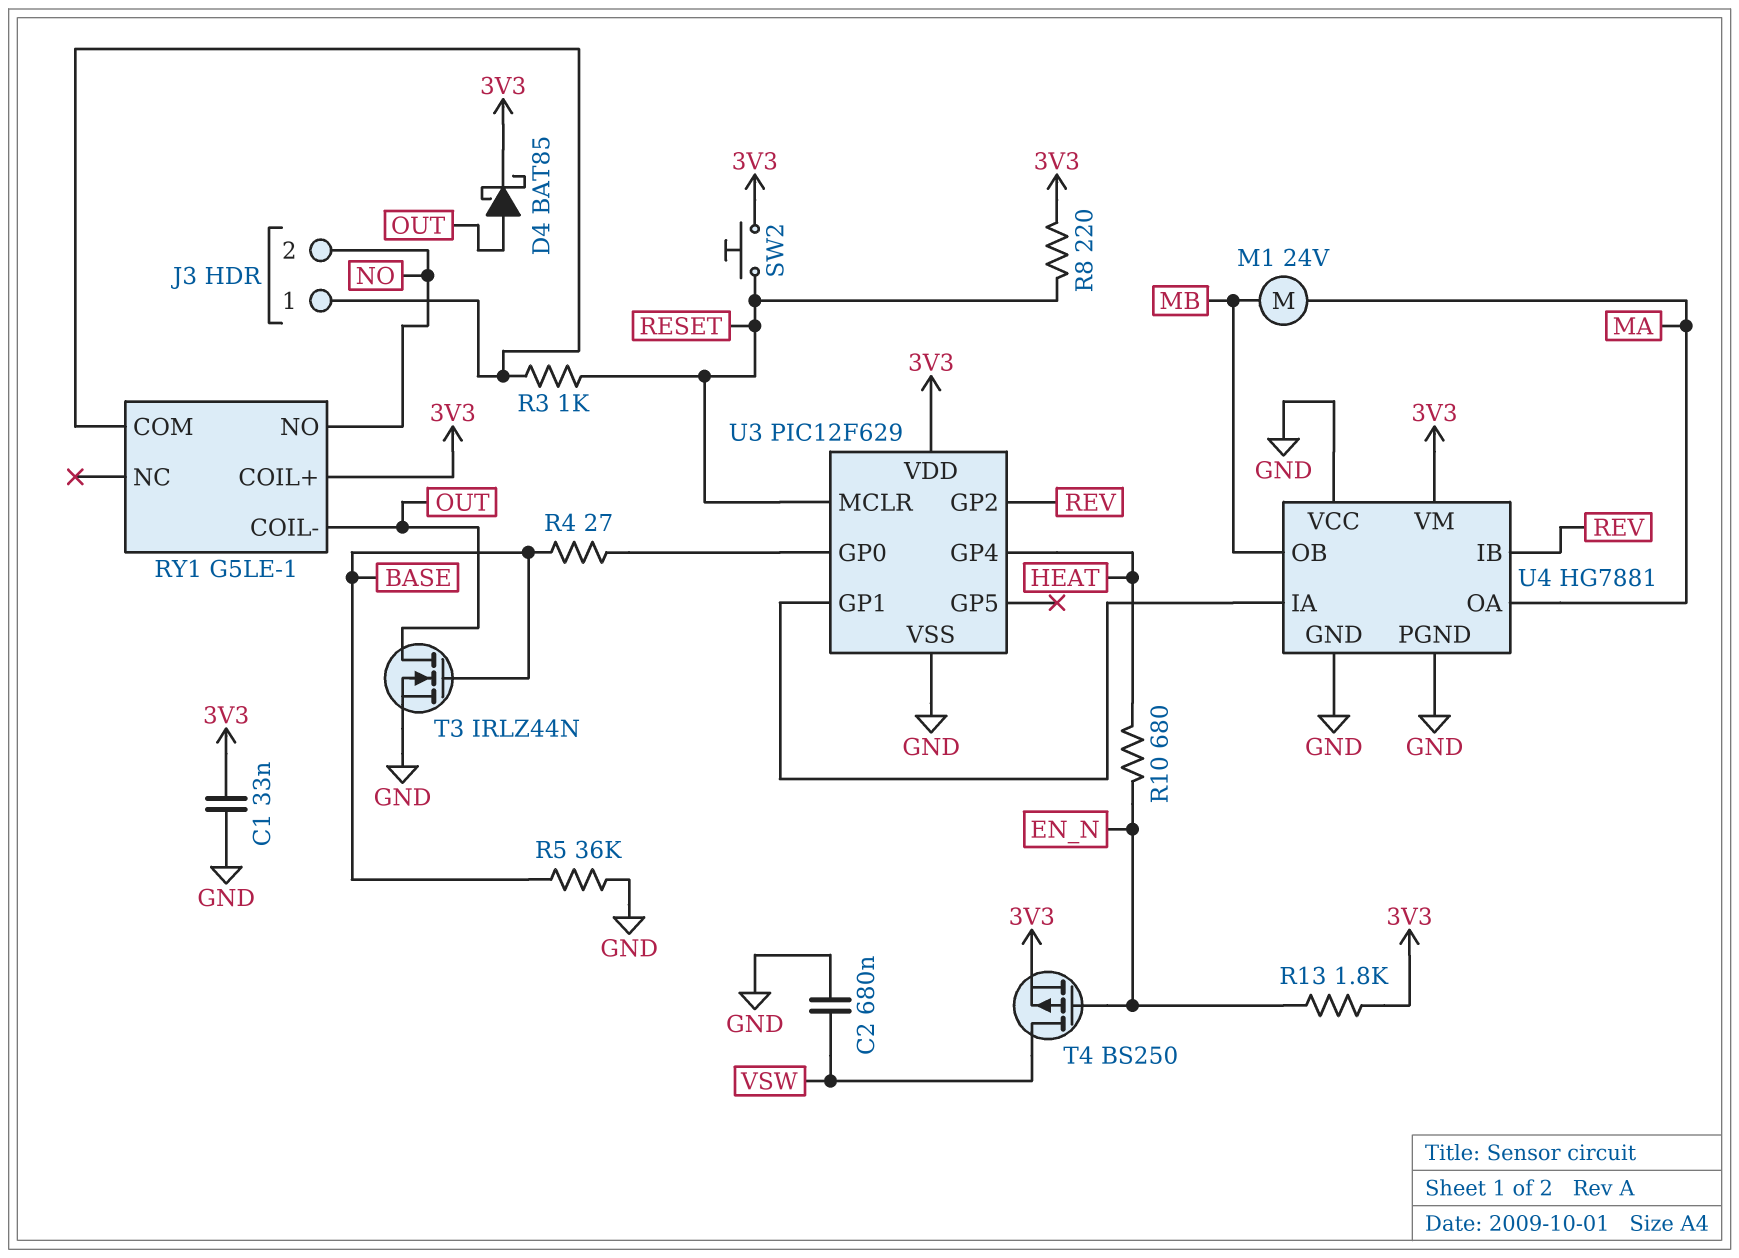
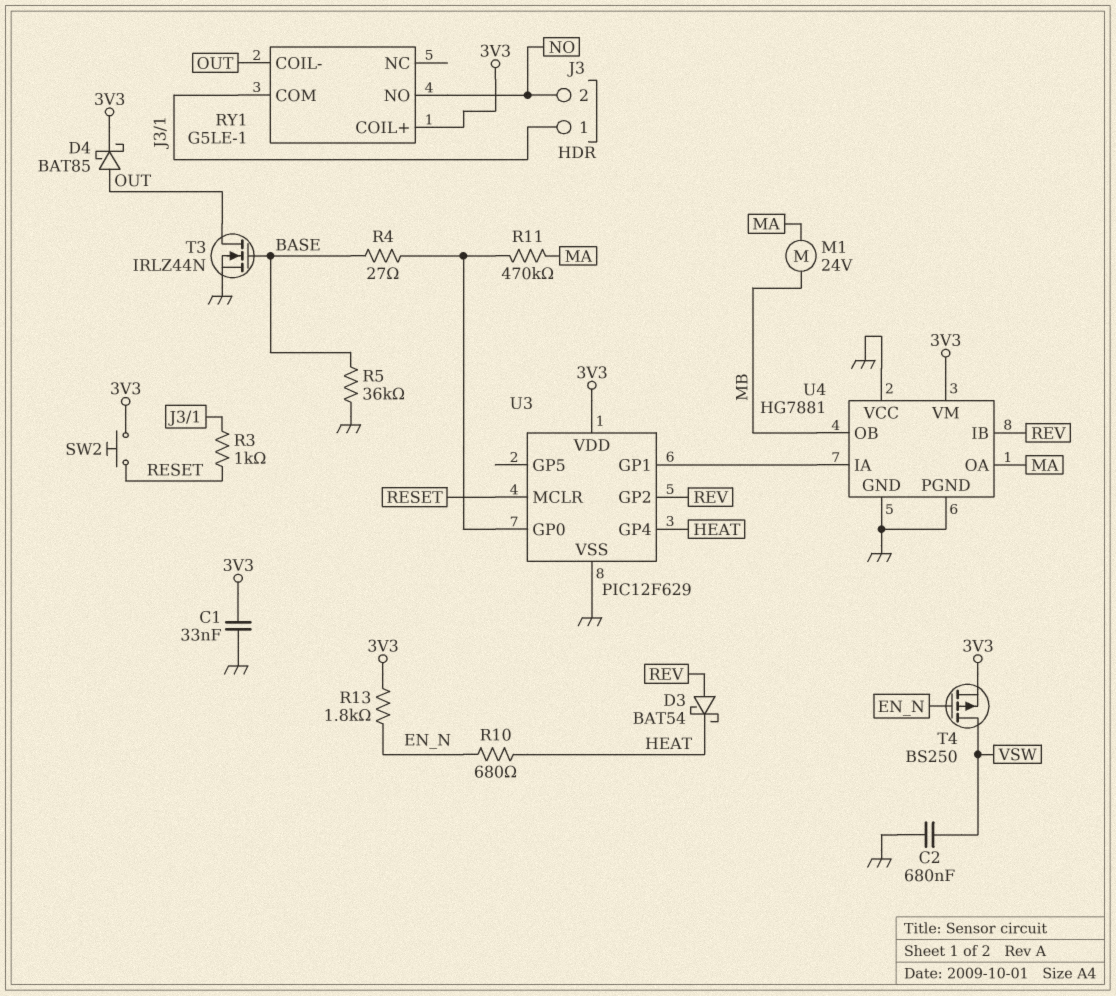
D3: none -> schottky BAT54 (A REV, K HEAT)
R8: 220 (3V3, RESET) -> none
R11: none -> 470k (MA, U3/GP0)

